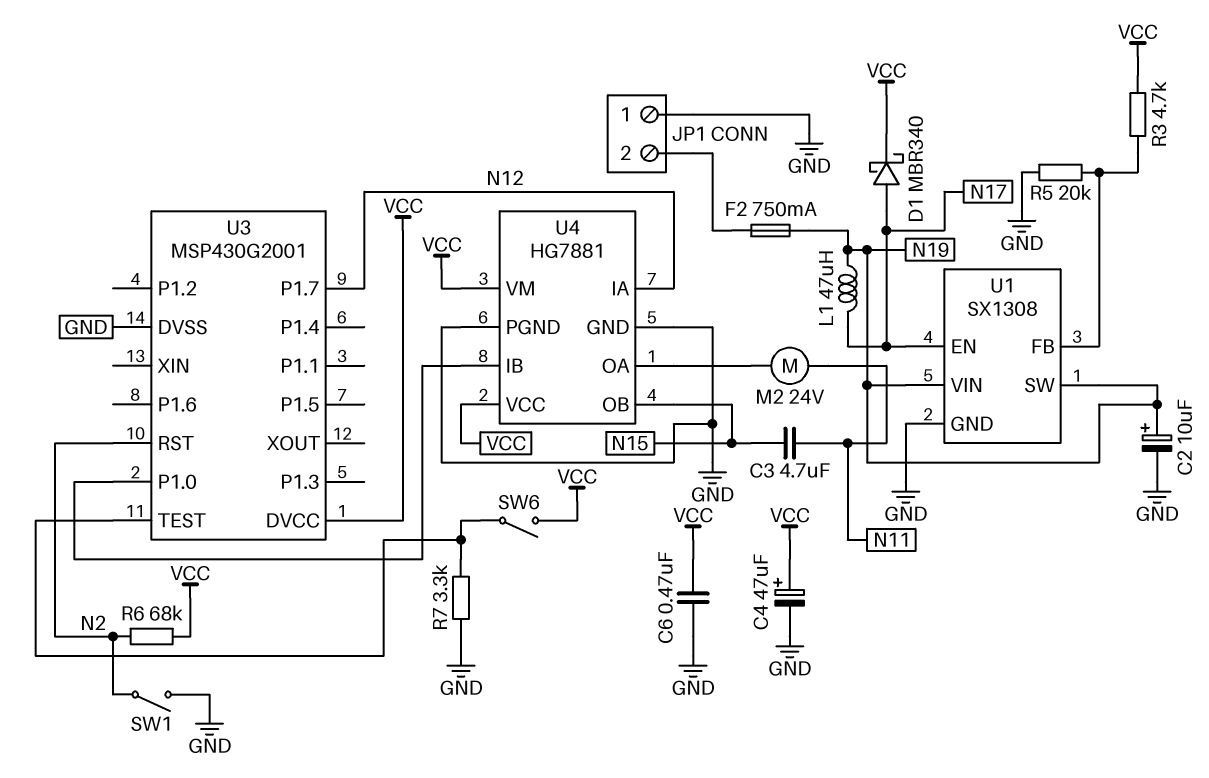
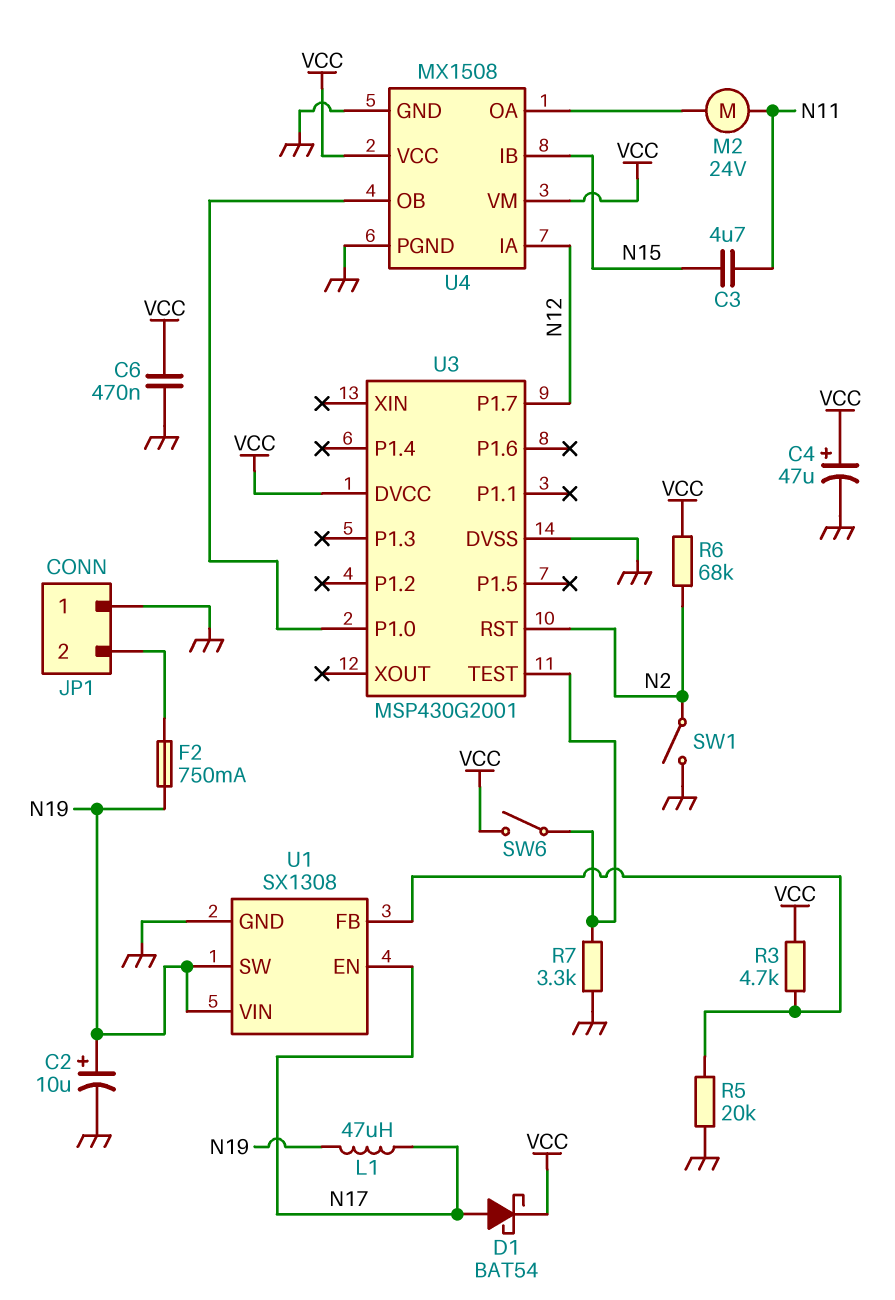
D1: schottky MBR340 (A N17, K VCC) -> schottky BAT54 (A N17, K VCC)
U4: HG7881 -> MX1508
U4 pin IB: U3/P1.0 -> N15
U4 pin OB: N15 -> U3/P1.0

